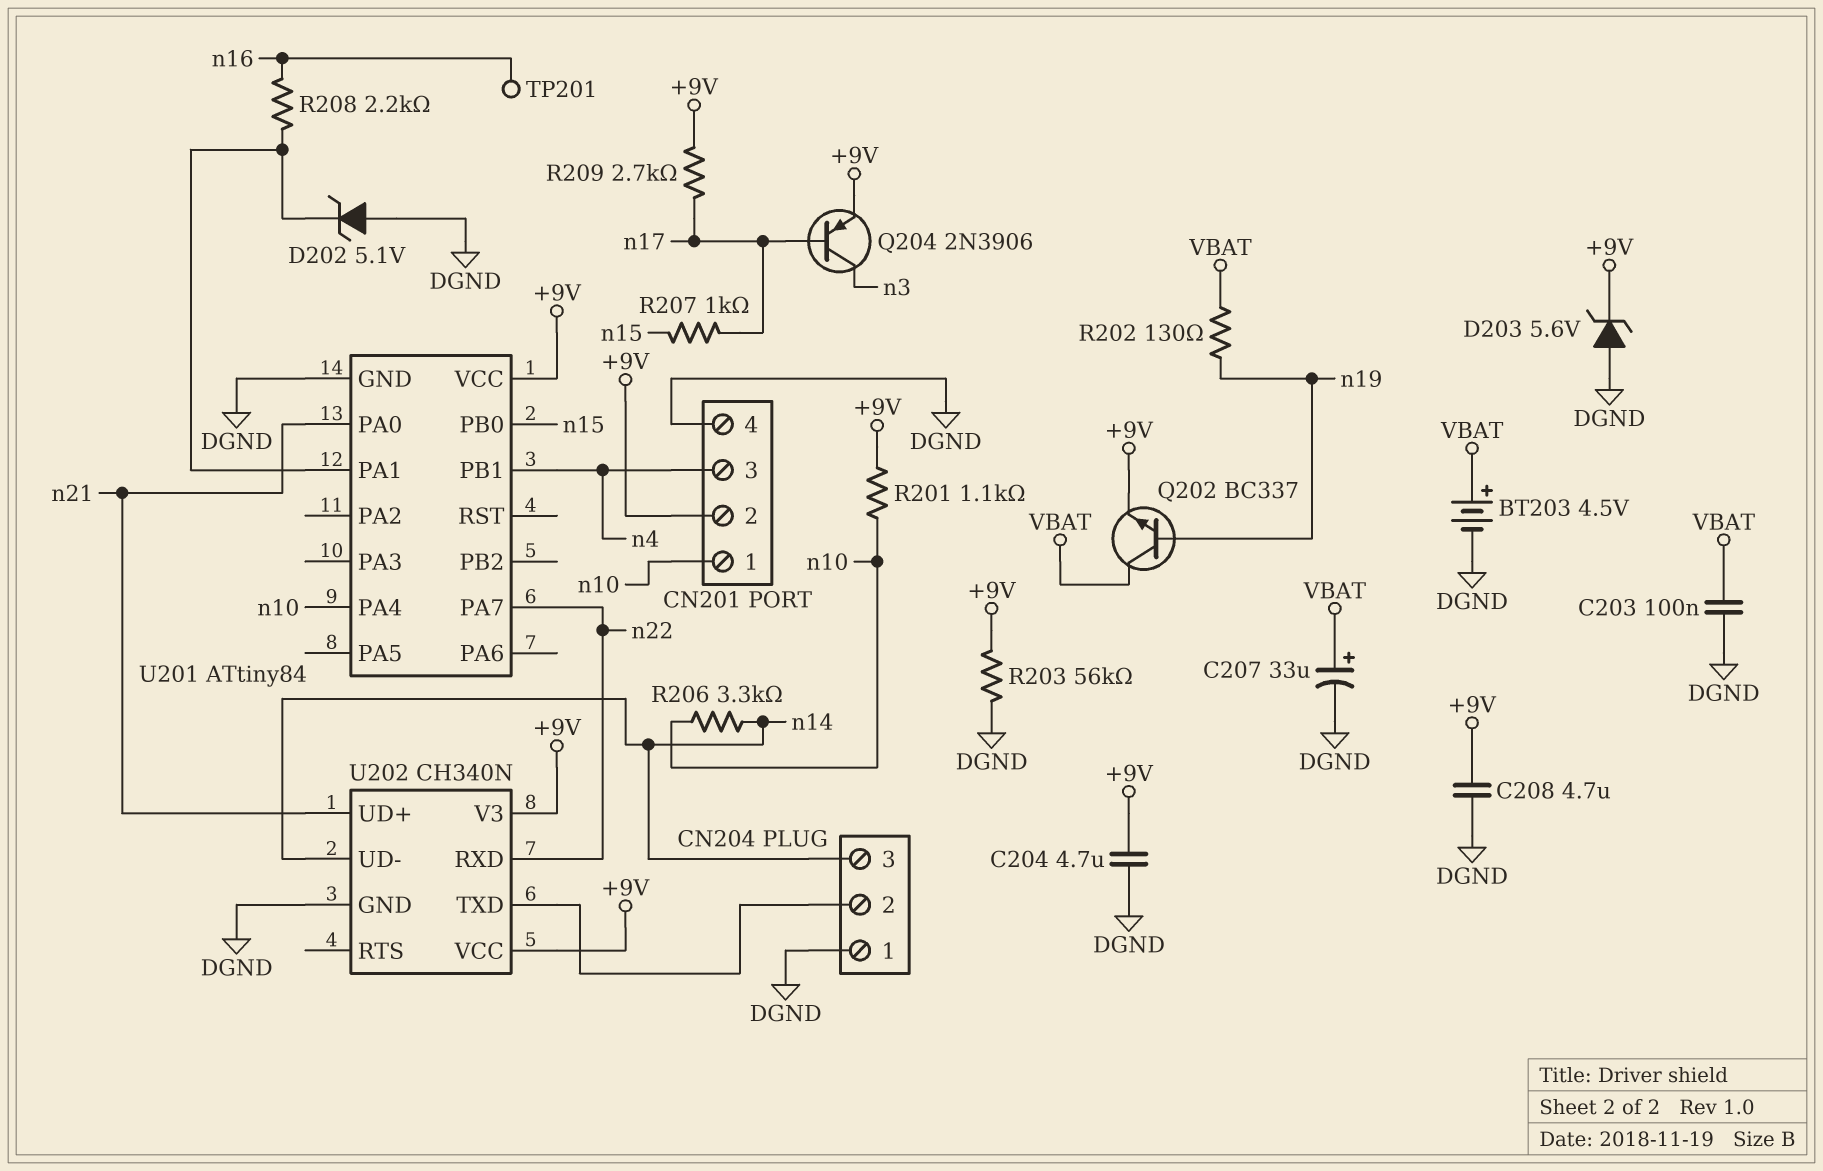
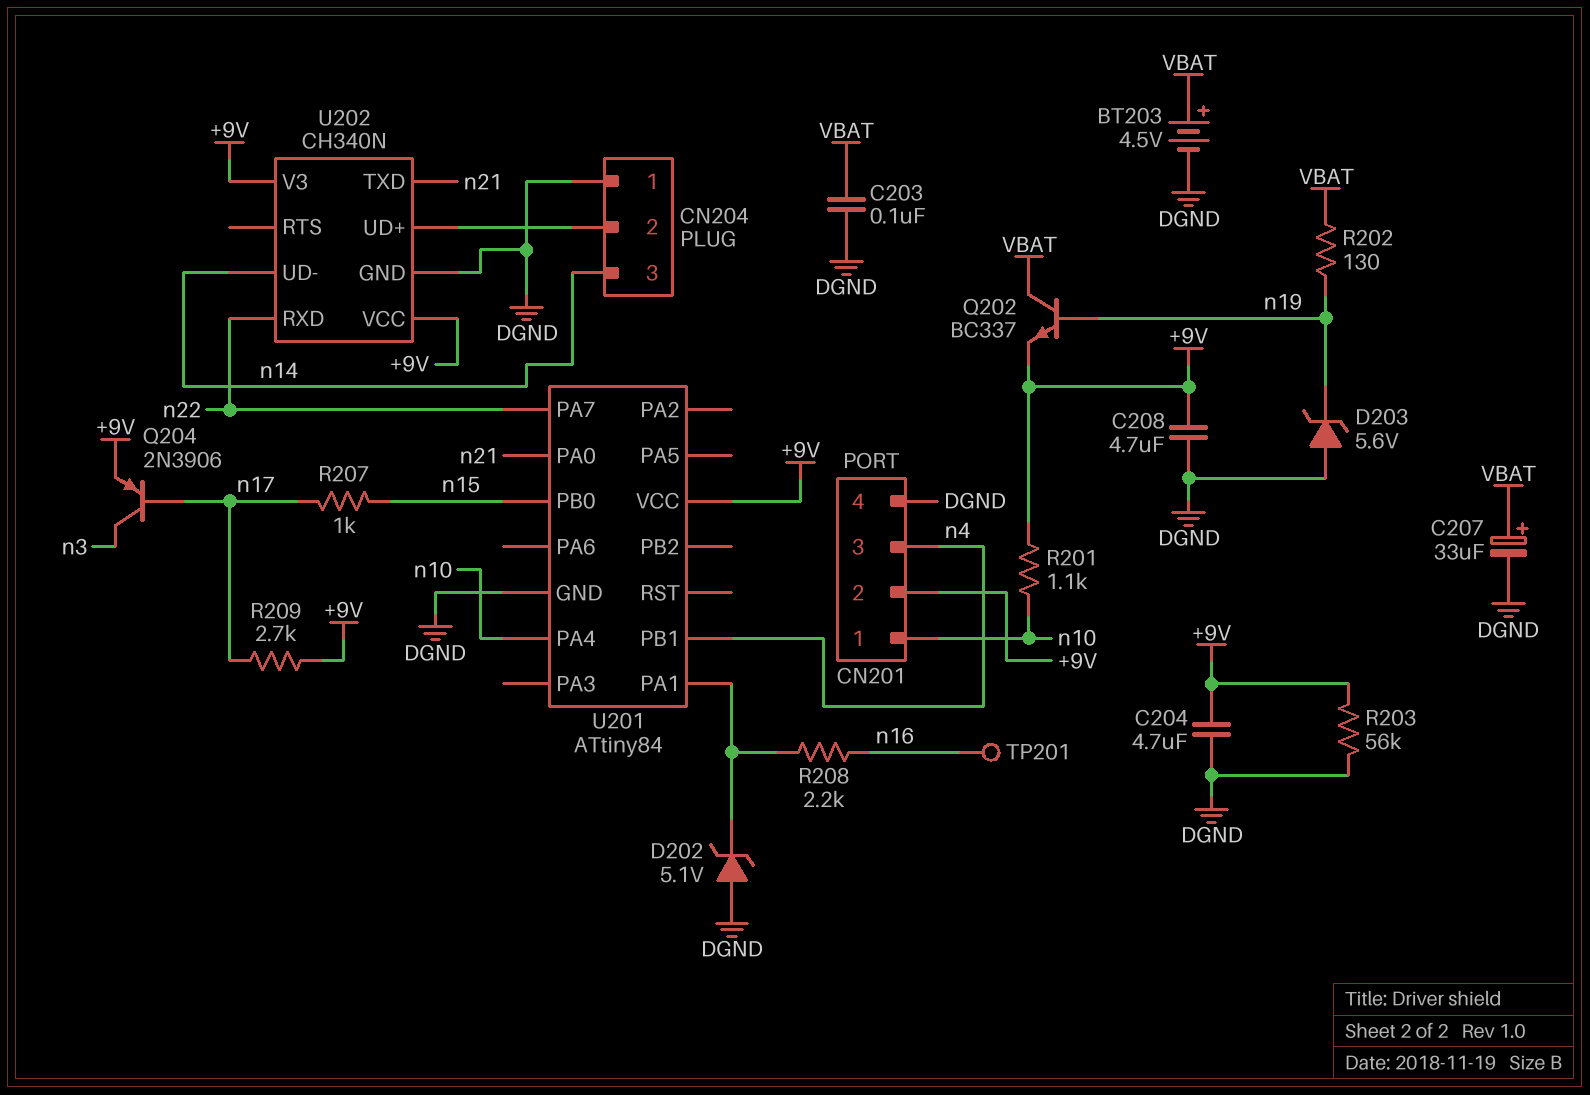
D203: zener 5.6V (A DGND, K +9V) -> zener 5.6V (A DGND, K n19)
R206: 3.3k (n10, n14) -> none
U202 pin TXD: CN204/2 -> n21
U202 pin UD+: n21 -> CN204/2

